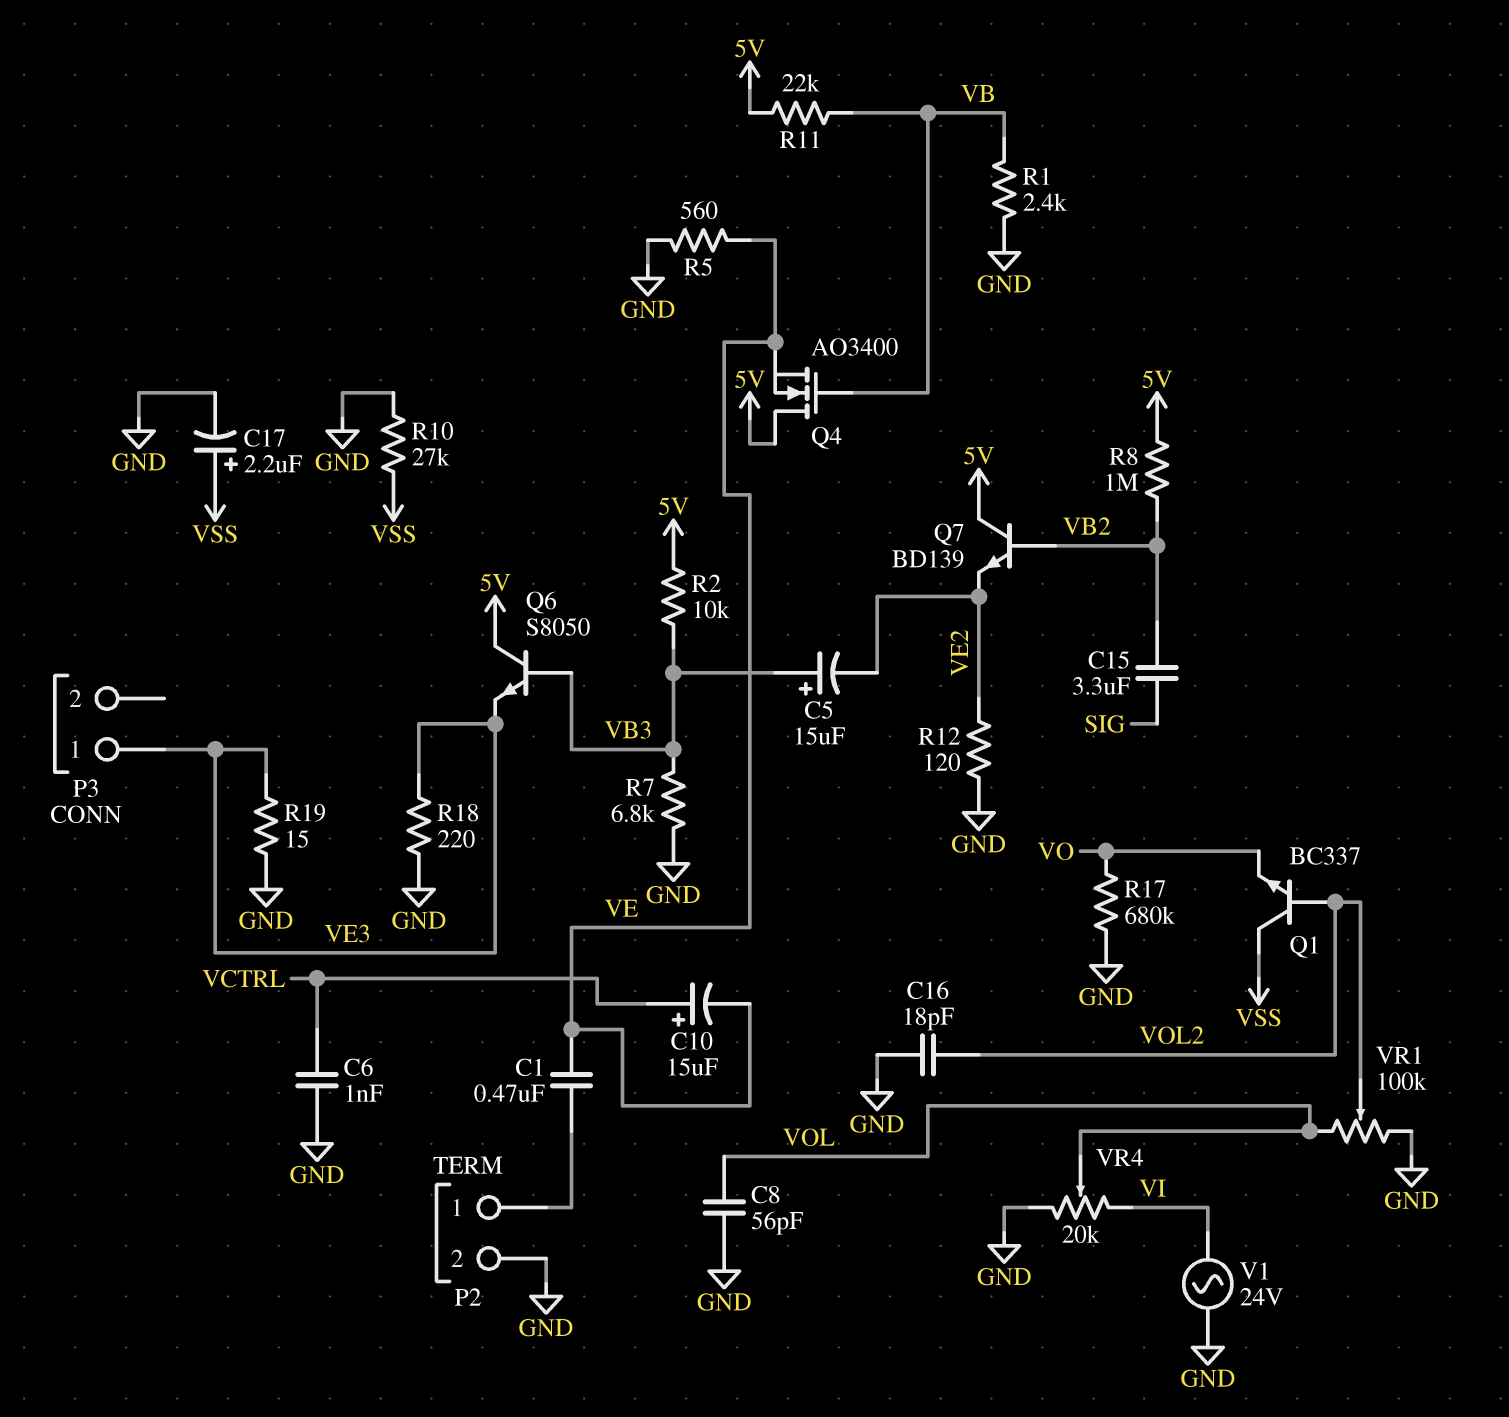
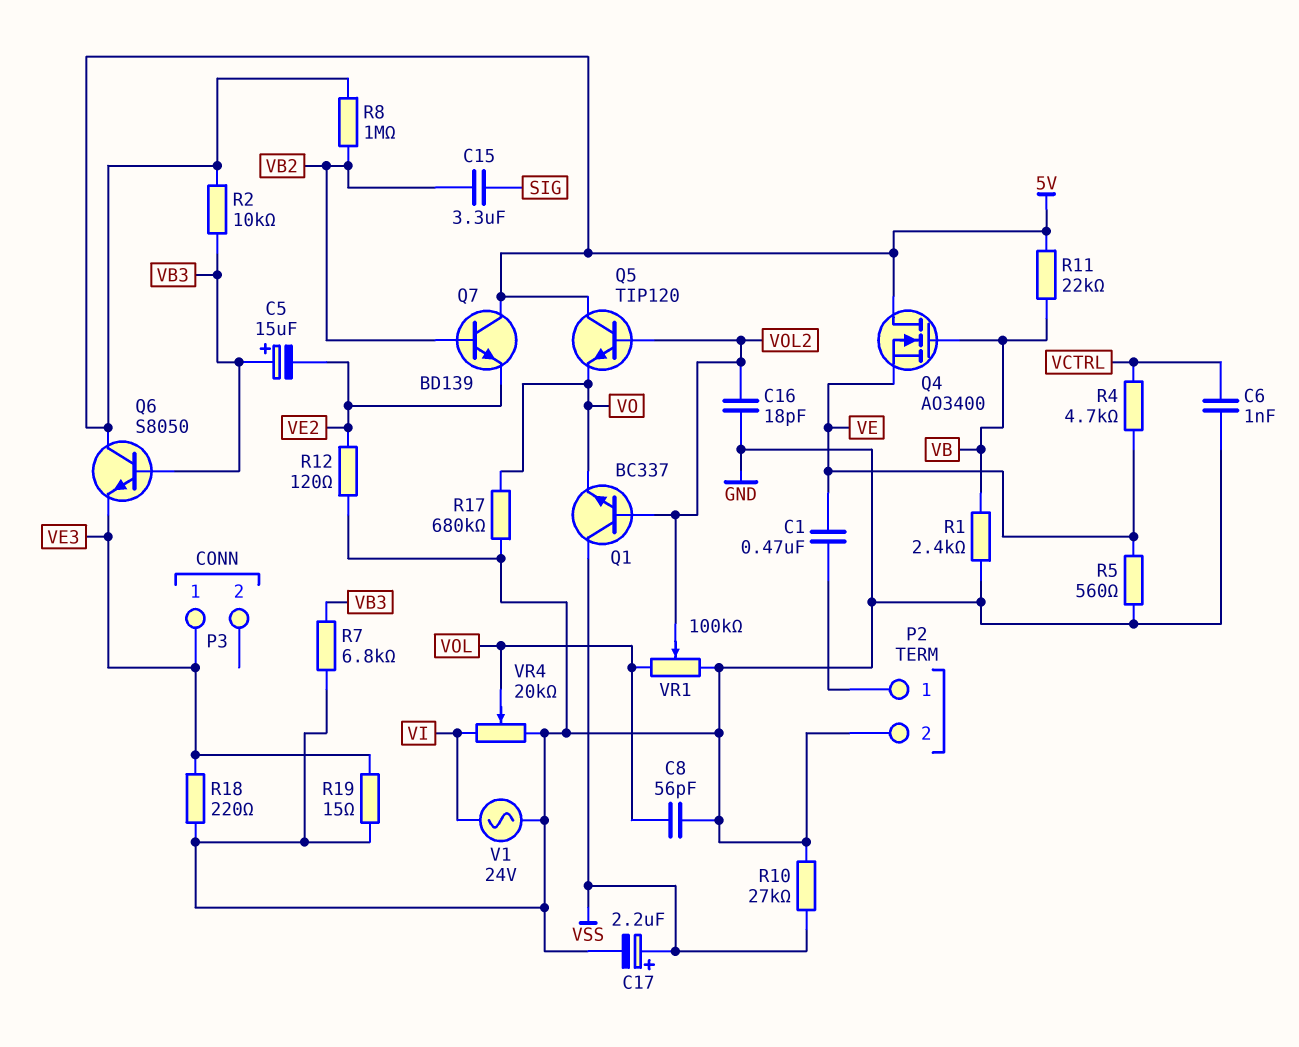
C10: 15uF (plus VCTRL, minus VE) -> none
Q5: none -> NPN TIP120 (B VOL2, C 5V, E VO)
R4: none -> 4.7k (VCTRL, VE)

